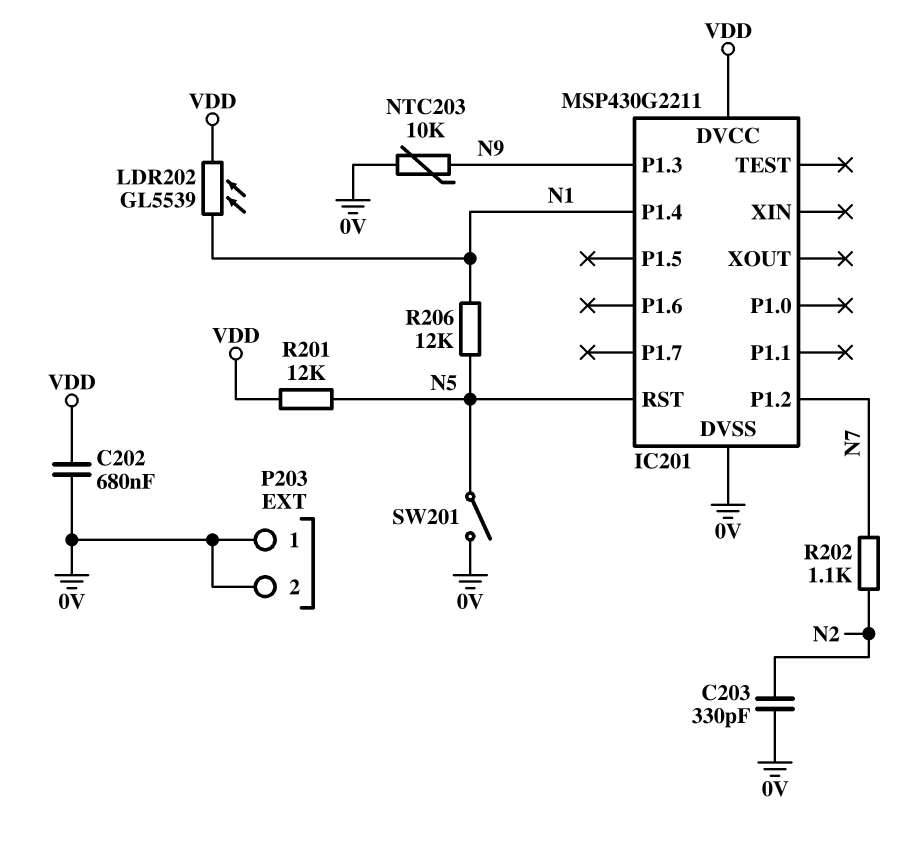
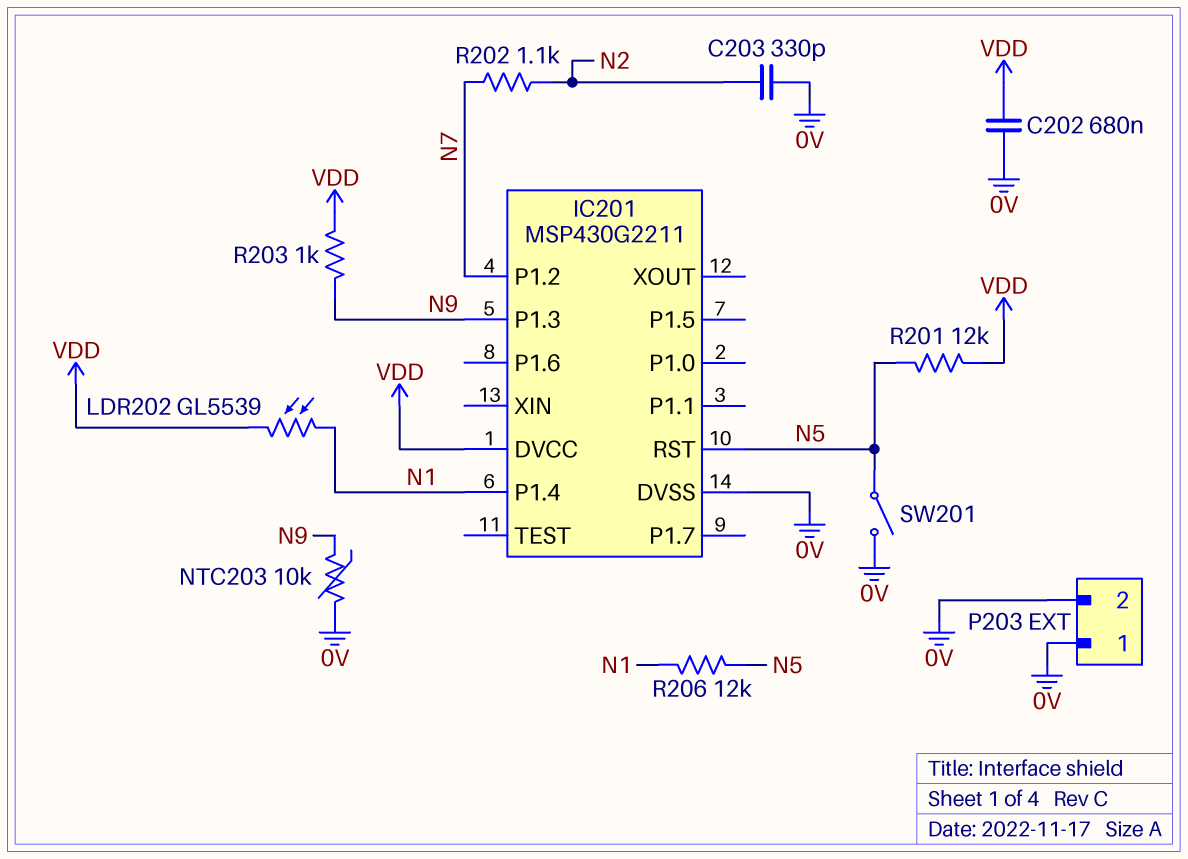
R203: none -> 1k (N9, VDD)

